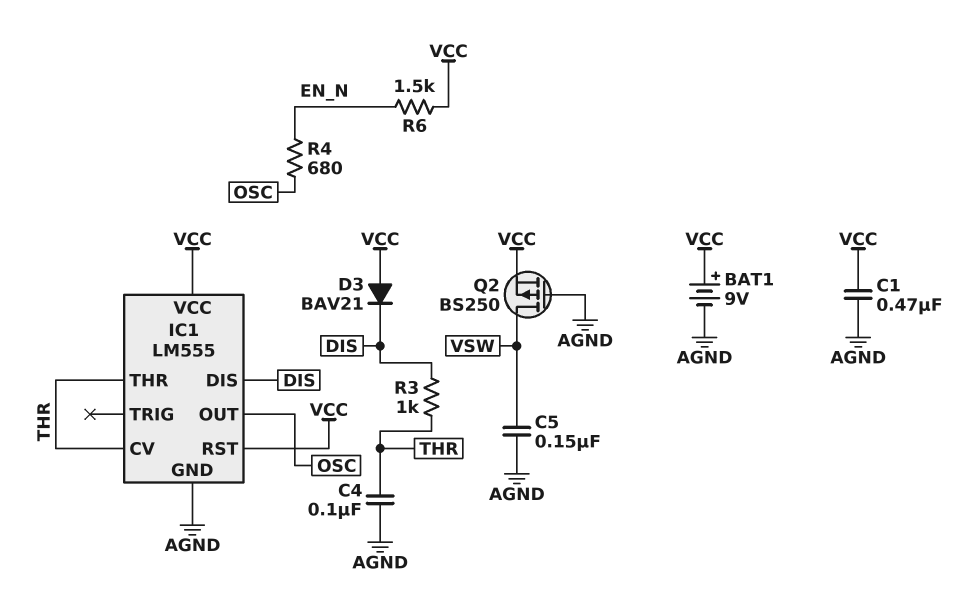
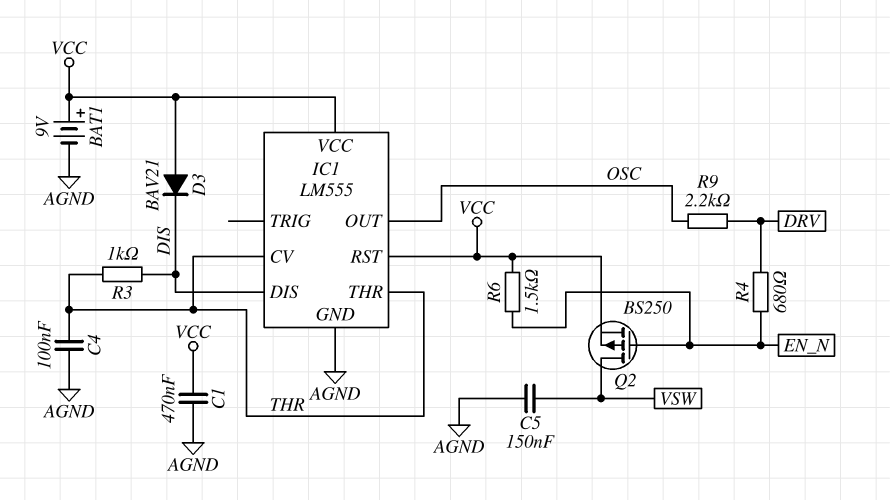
Q2: PMOS BS250 (G AGND, D VSW, S VCC) -> PMOS BS250 (G EN_N, D VSW, S VCC)
R4: 680 (EN_N, OSC) -> 680 (DRV, EN_N)
R9: none -> 2.2k (DRV, OSC)

